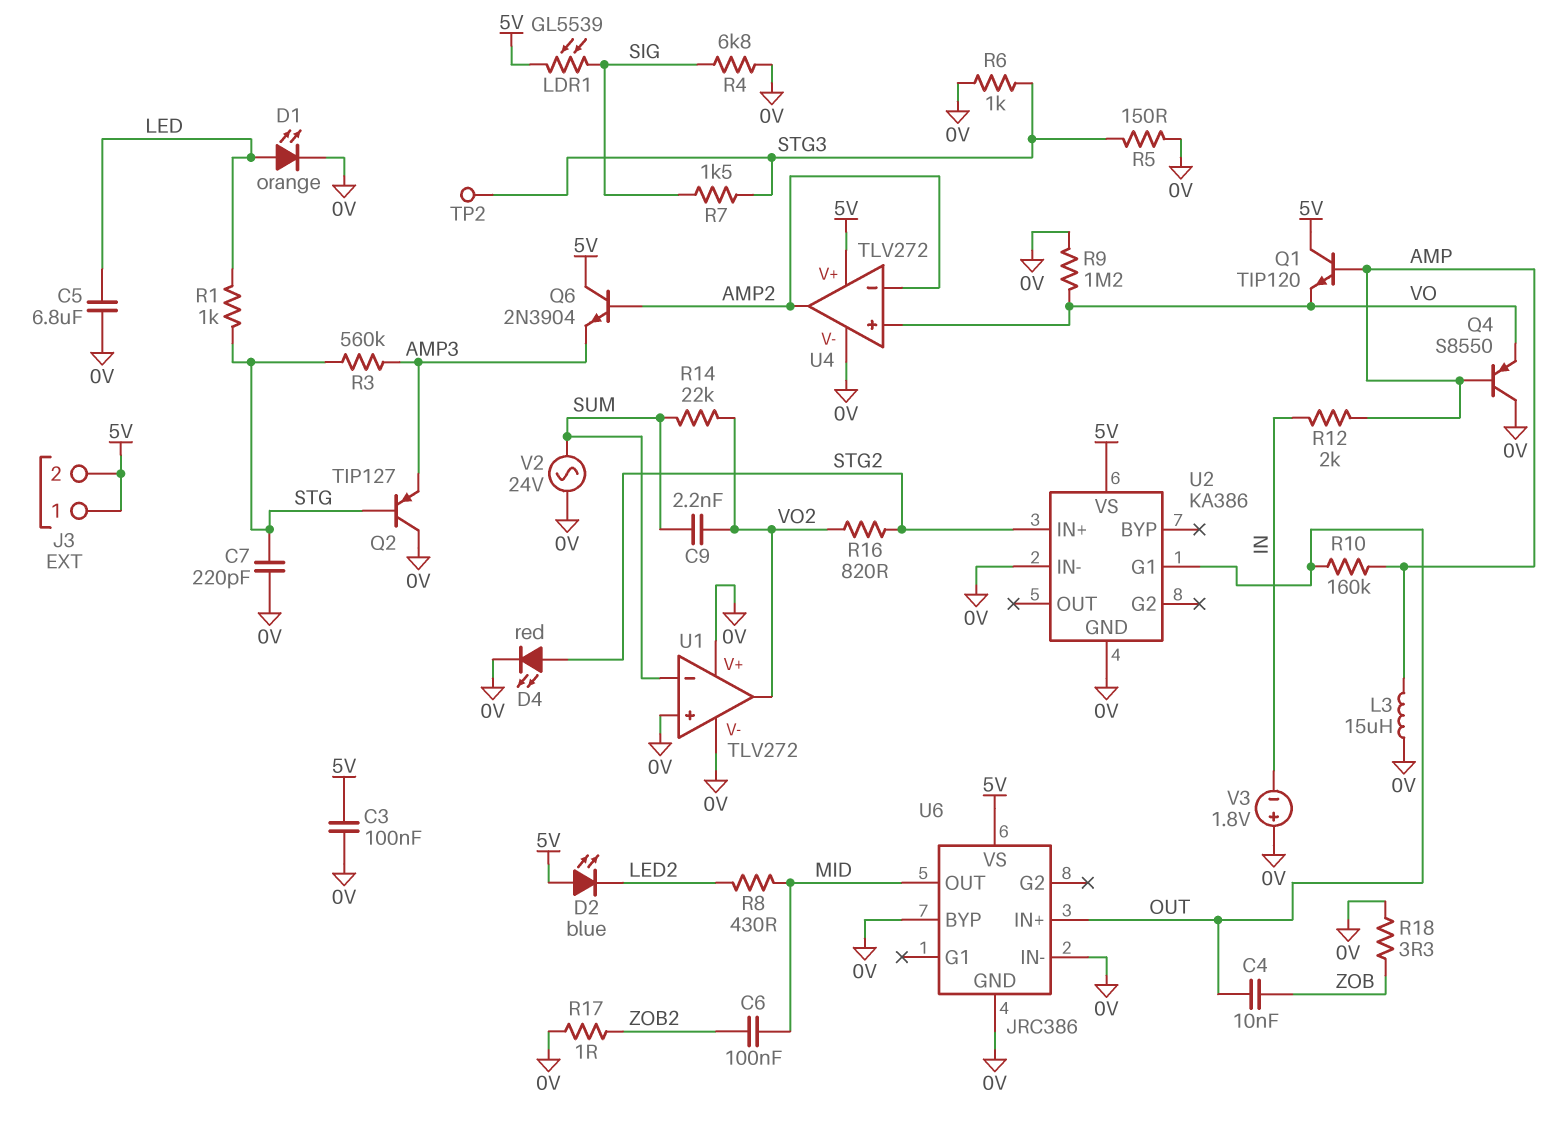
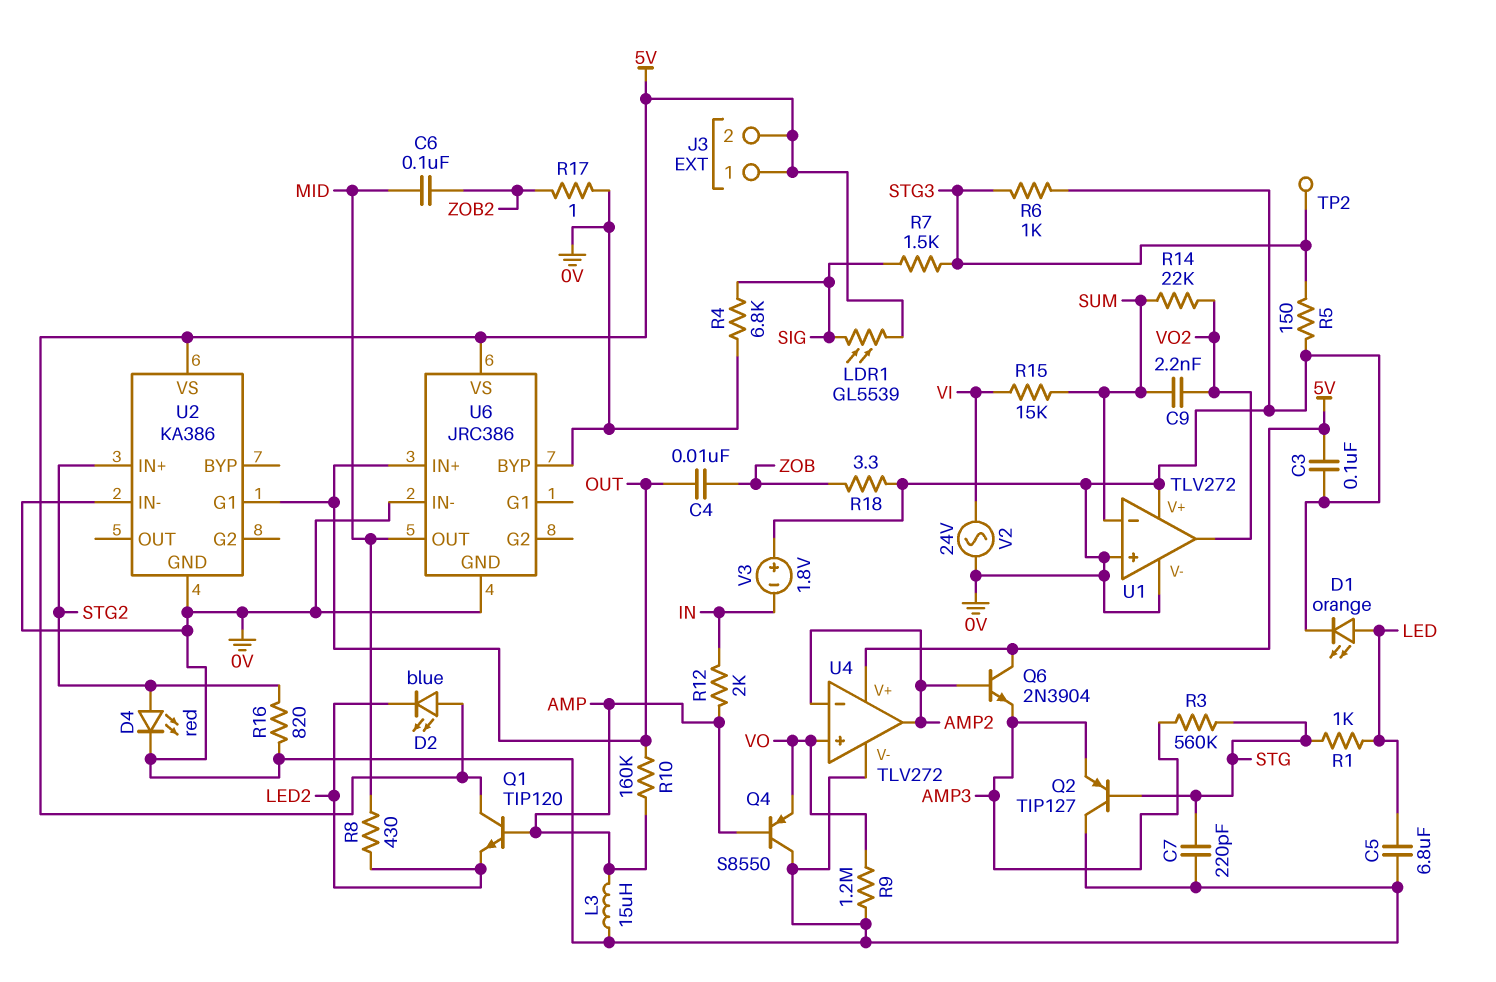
Q1: NPN TIP120 (B AMP, C 5V, E VO) -> NPN TIP120 (B AMP, C 5V, E LED2)
R15: none -> 15k (SUM, VI)
R16: 820 (STG2, VO2) -> 820 (0V, STG2)
V2: AC 24V (0V, SUM) -> AC 24V (0V, VI)

